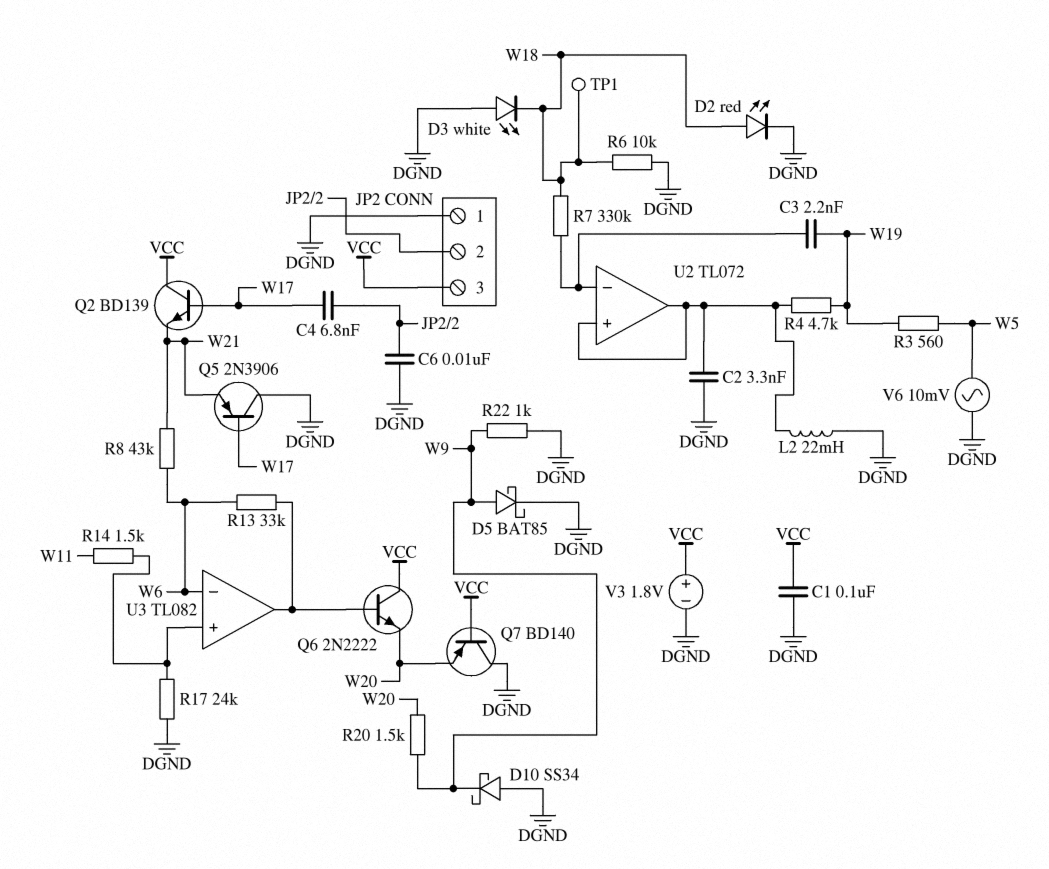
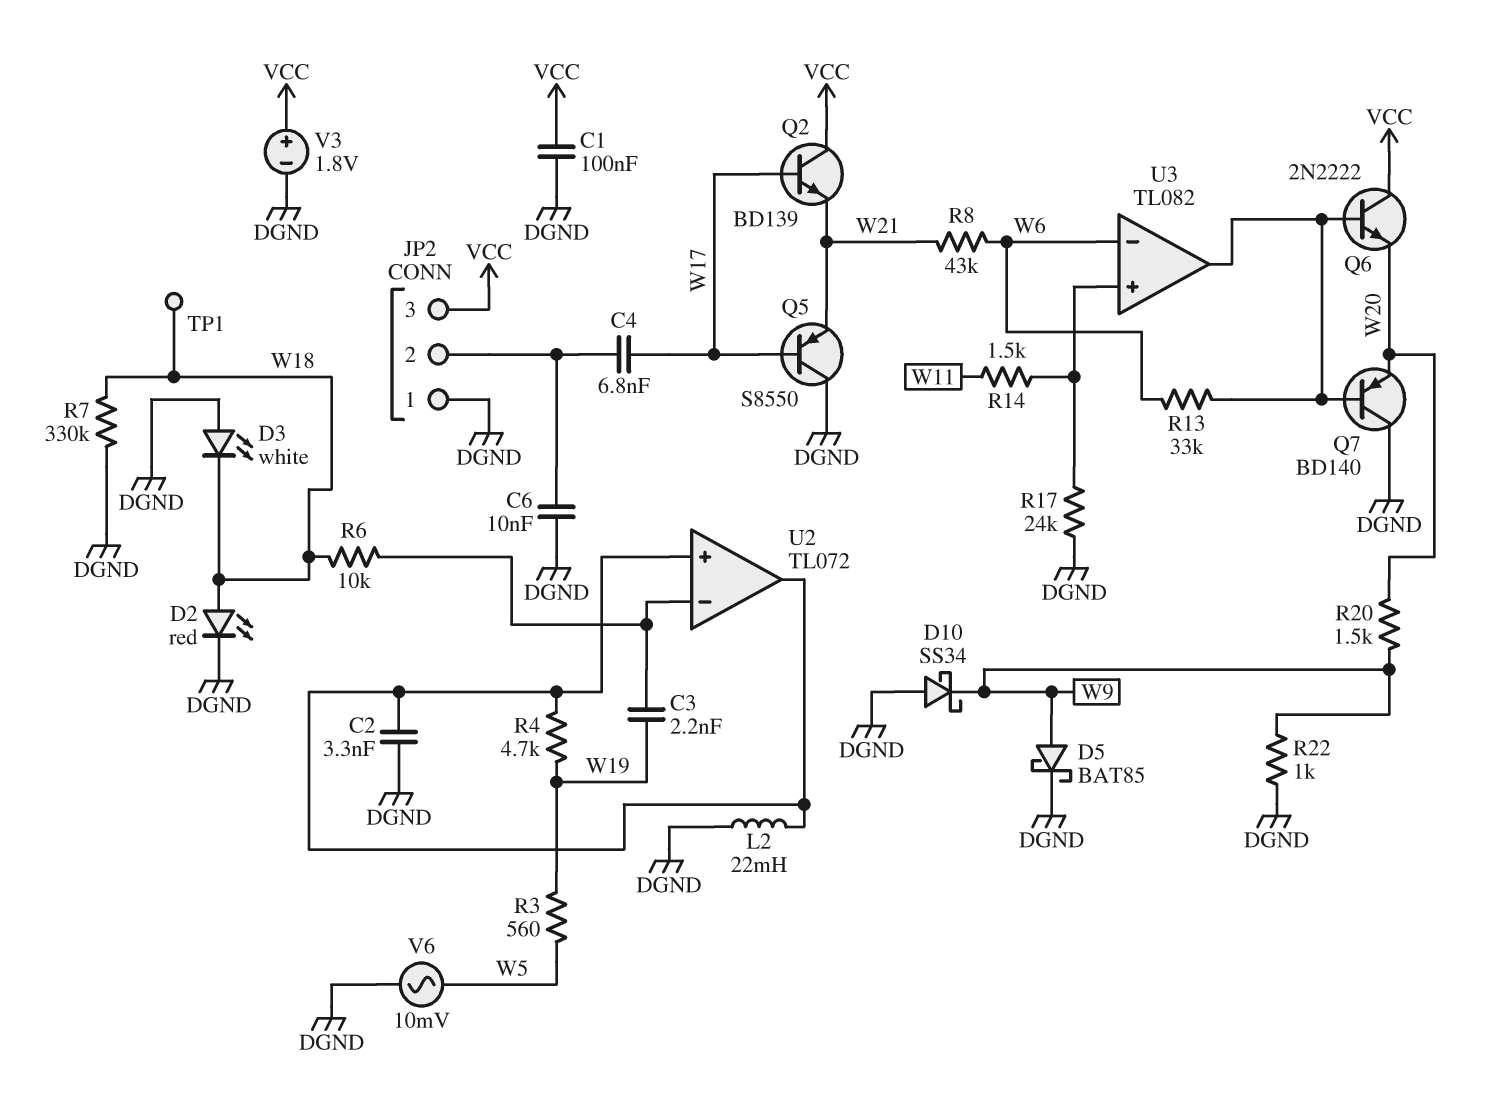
Q5: PNP 2N3906 (B W17, C DGND, E W21) -> PNP S8550 (B W17, C DGND, E W21)
Q7: PNP BD140 (B VCC, C DGND, E W20) -> PNP BD140 (B U3/out, C DGND, E W20)
R6: 10k (DGND, W18) -> 10k (U2/in-, W18)
R7: 330k (U2/in-, W18) -> 330k (DGND, W18)

